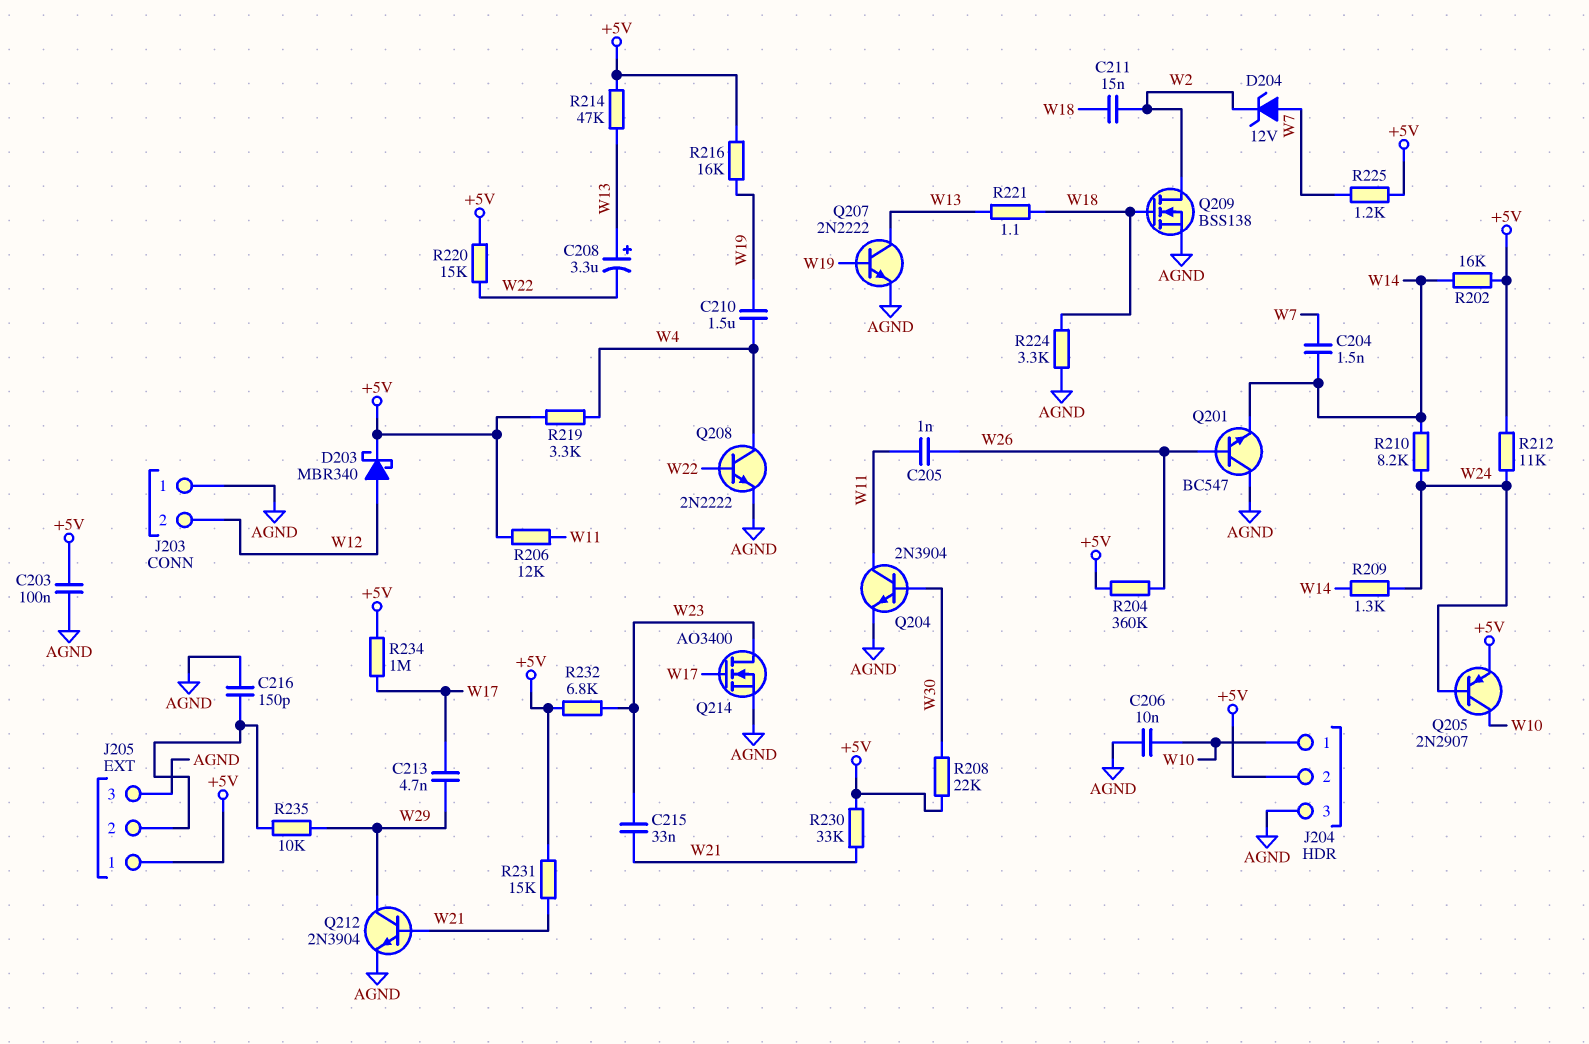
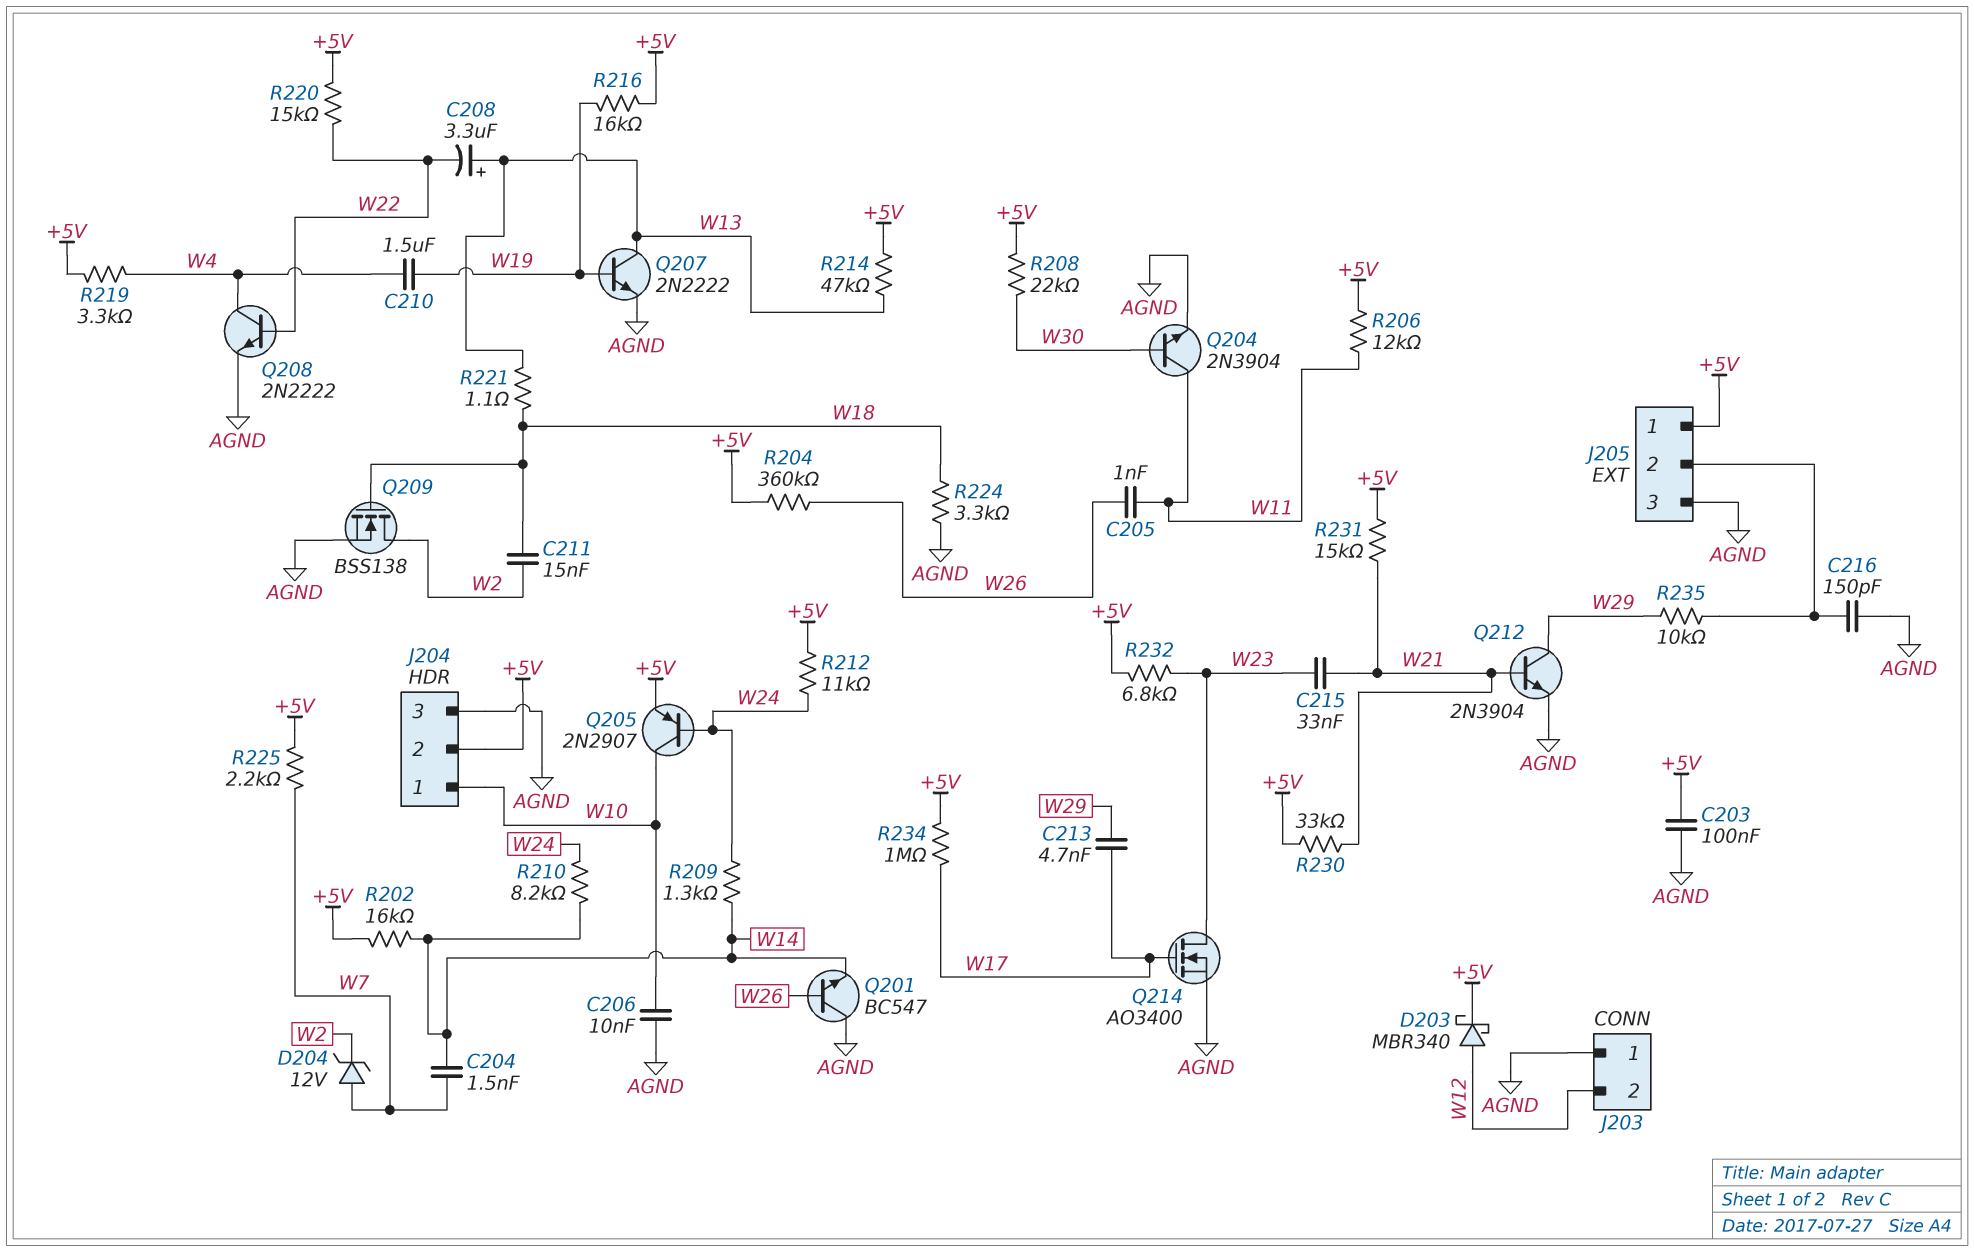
R225: 1.2k (+5V, W7) -> 2.2k (+5V, W7)

